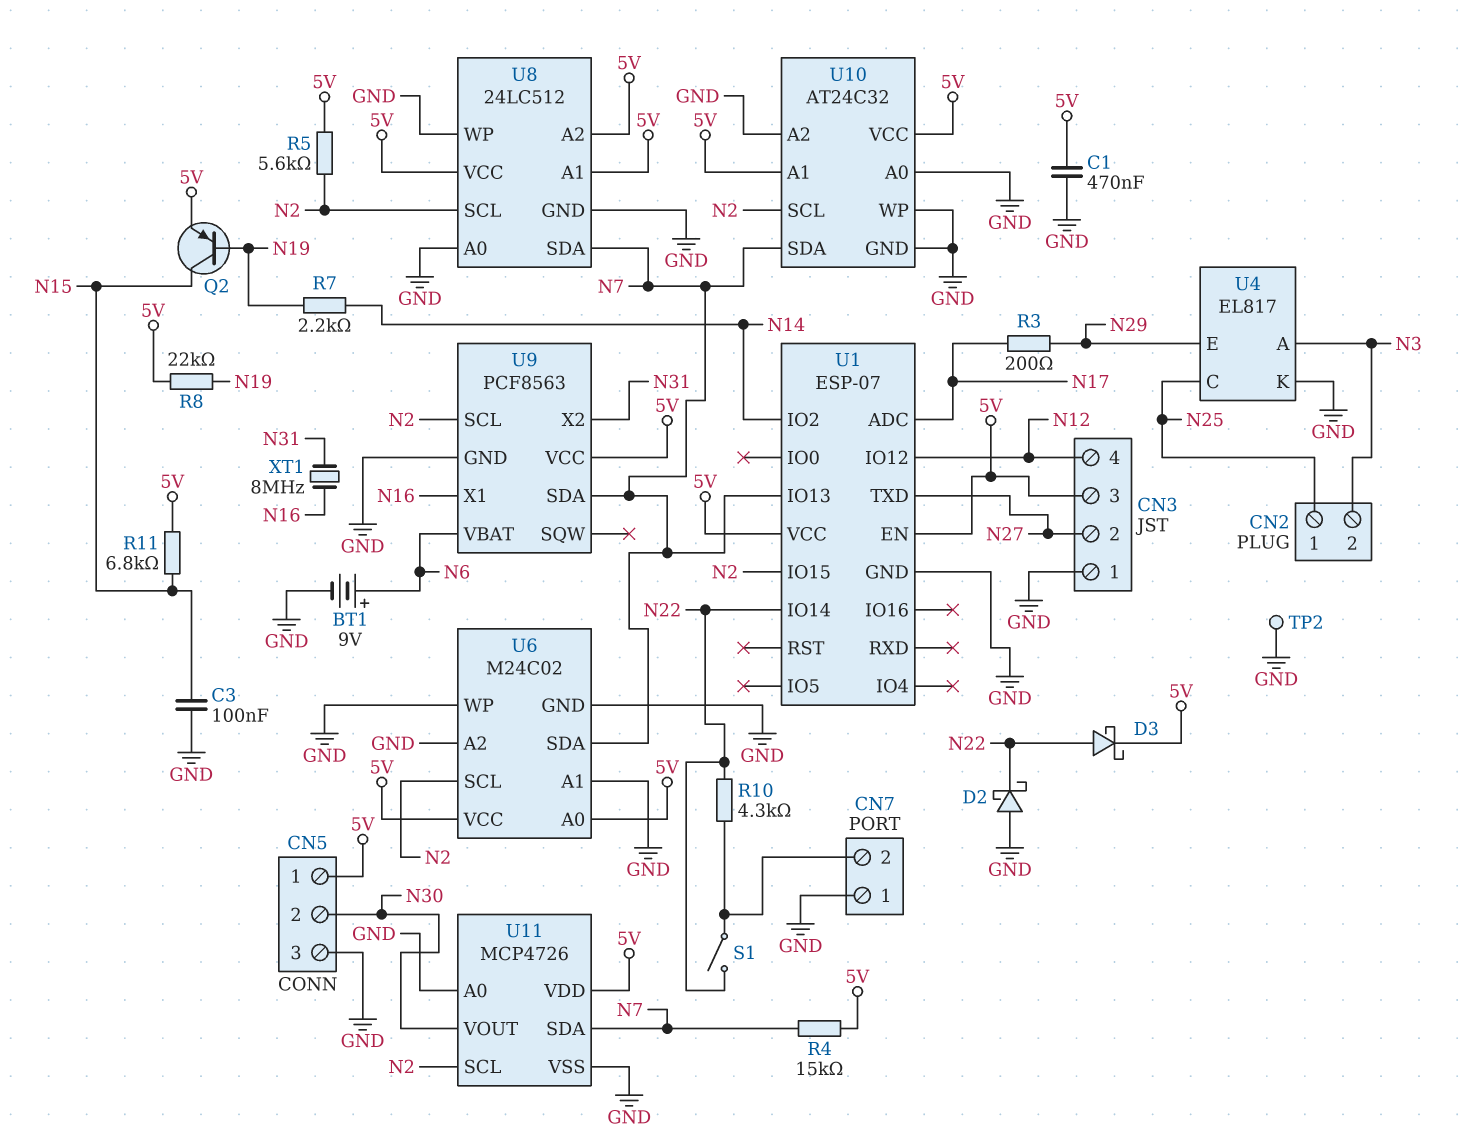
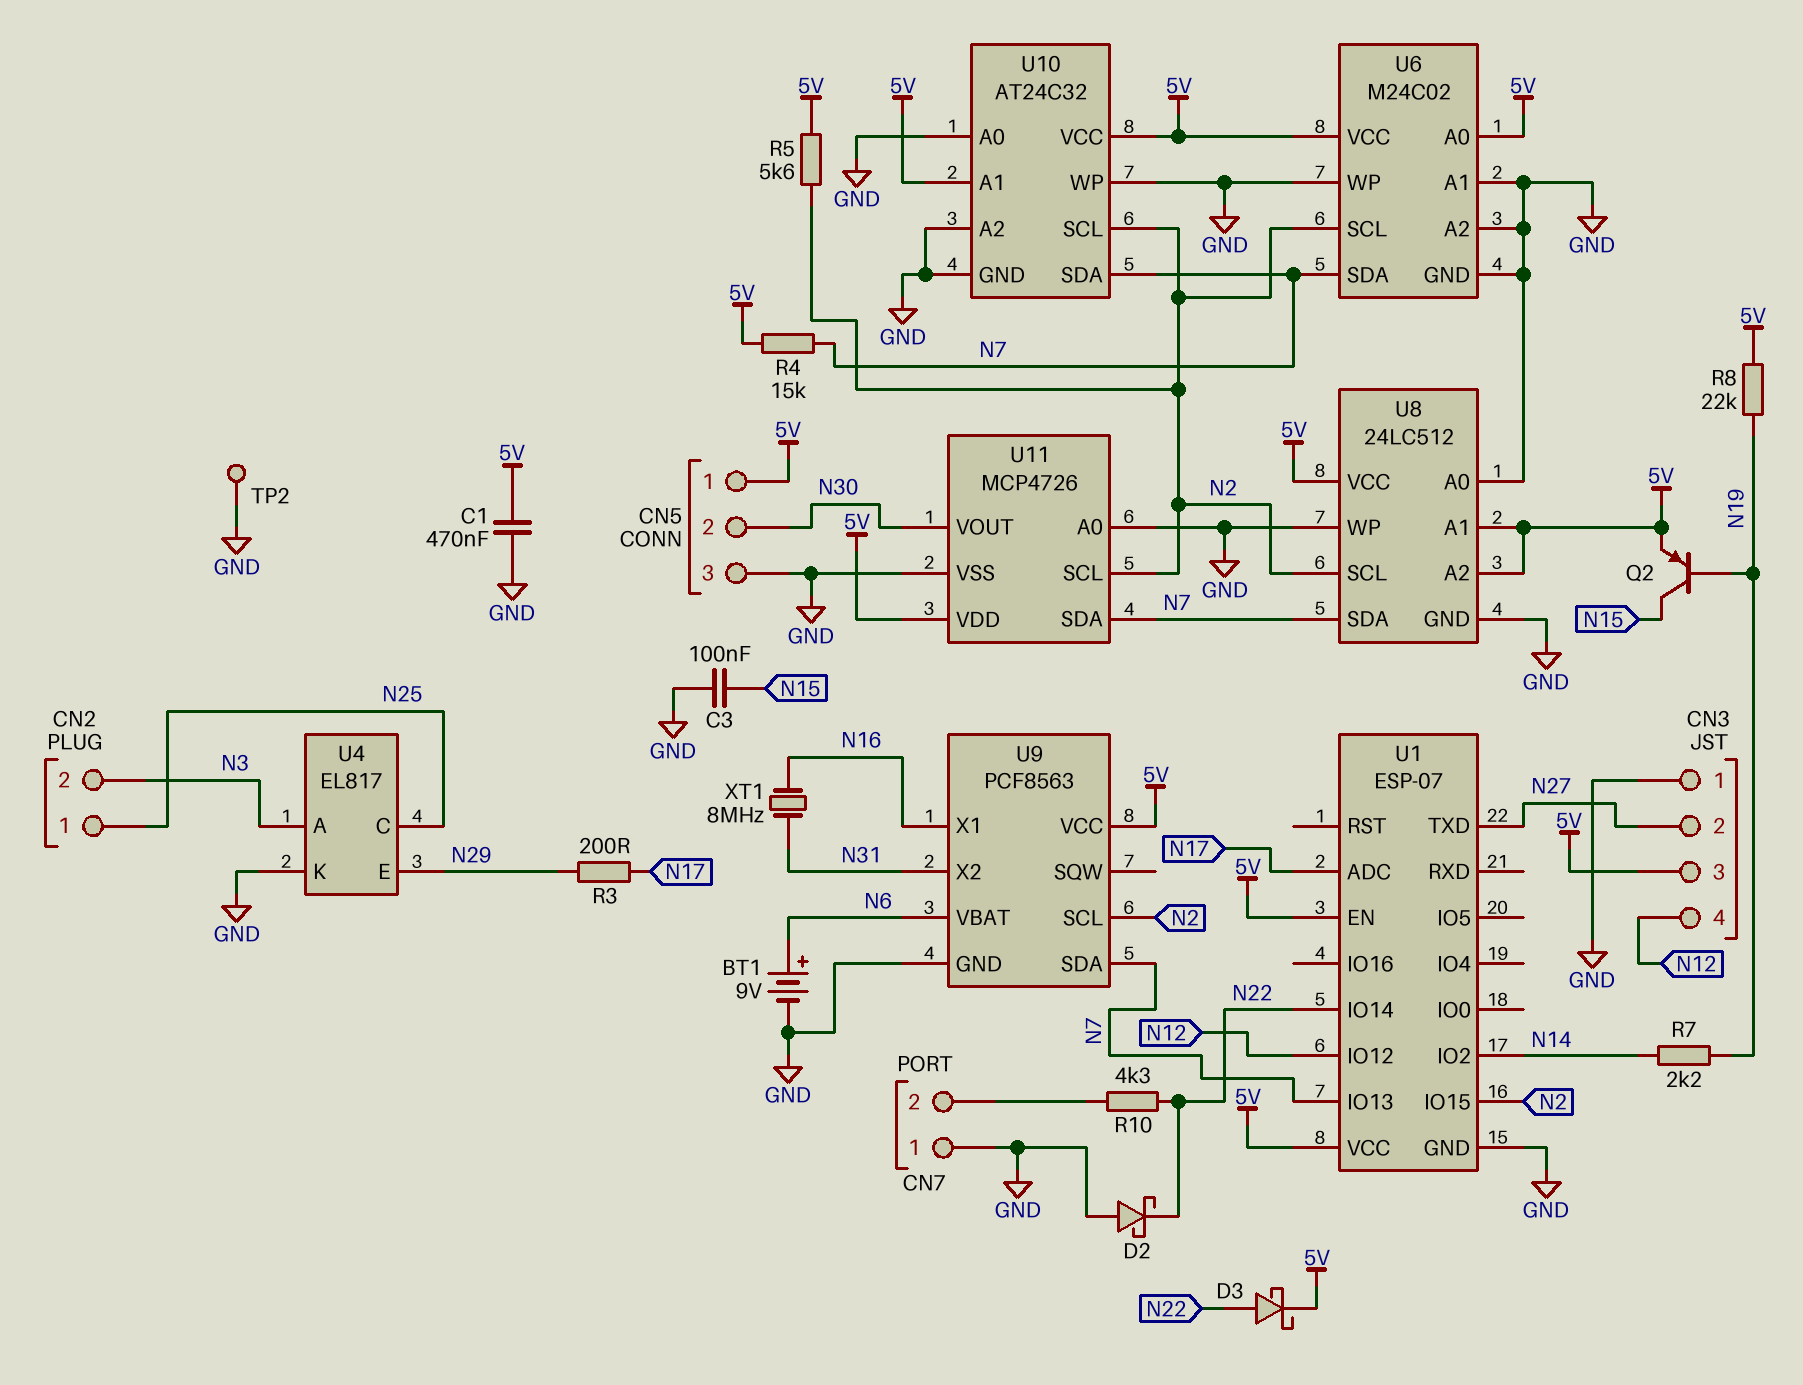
R11: 6.8k (5V, N15) -> none
S1: switch (CN7/2, N22) -> none

